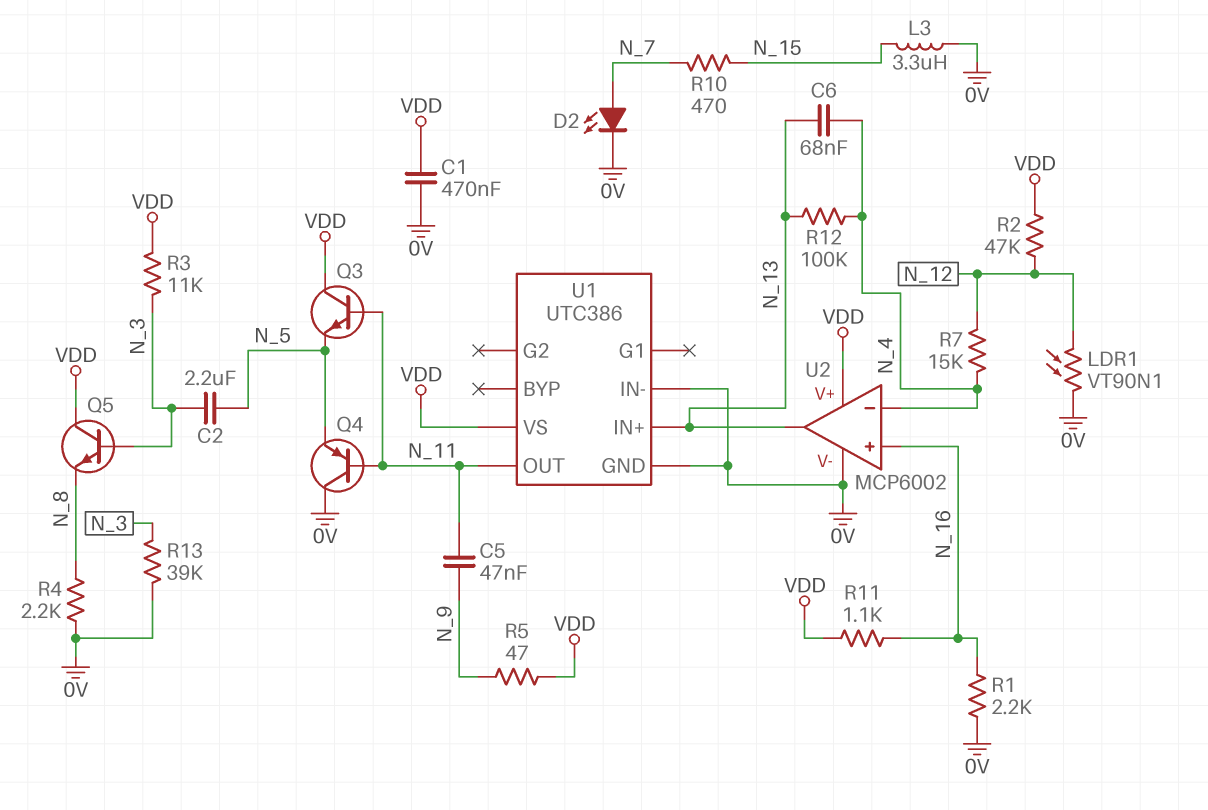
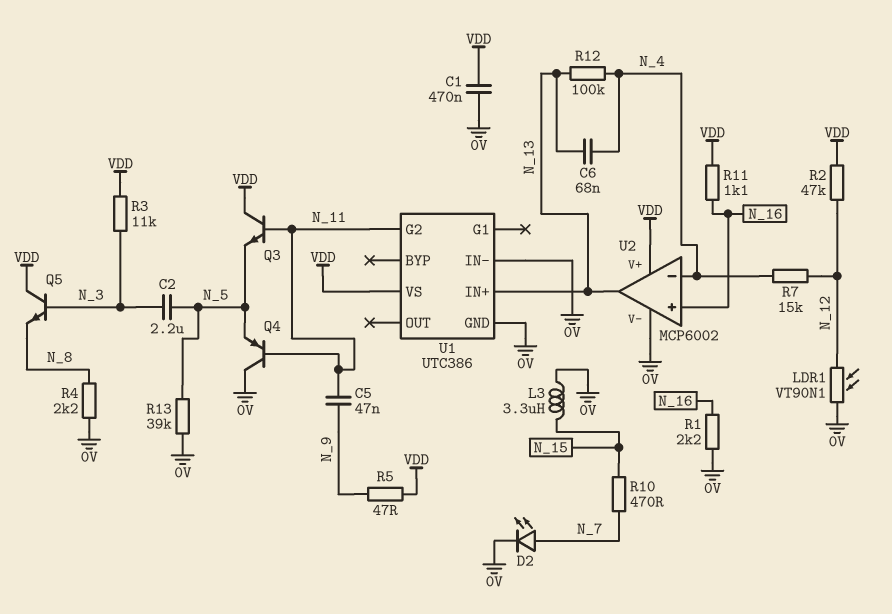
R13: 39k (0V, N_3) -> 39k (0V, N_5)
U1 pin G2: none -> N_11
U1 pin OUT: N_11 -> none

